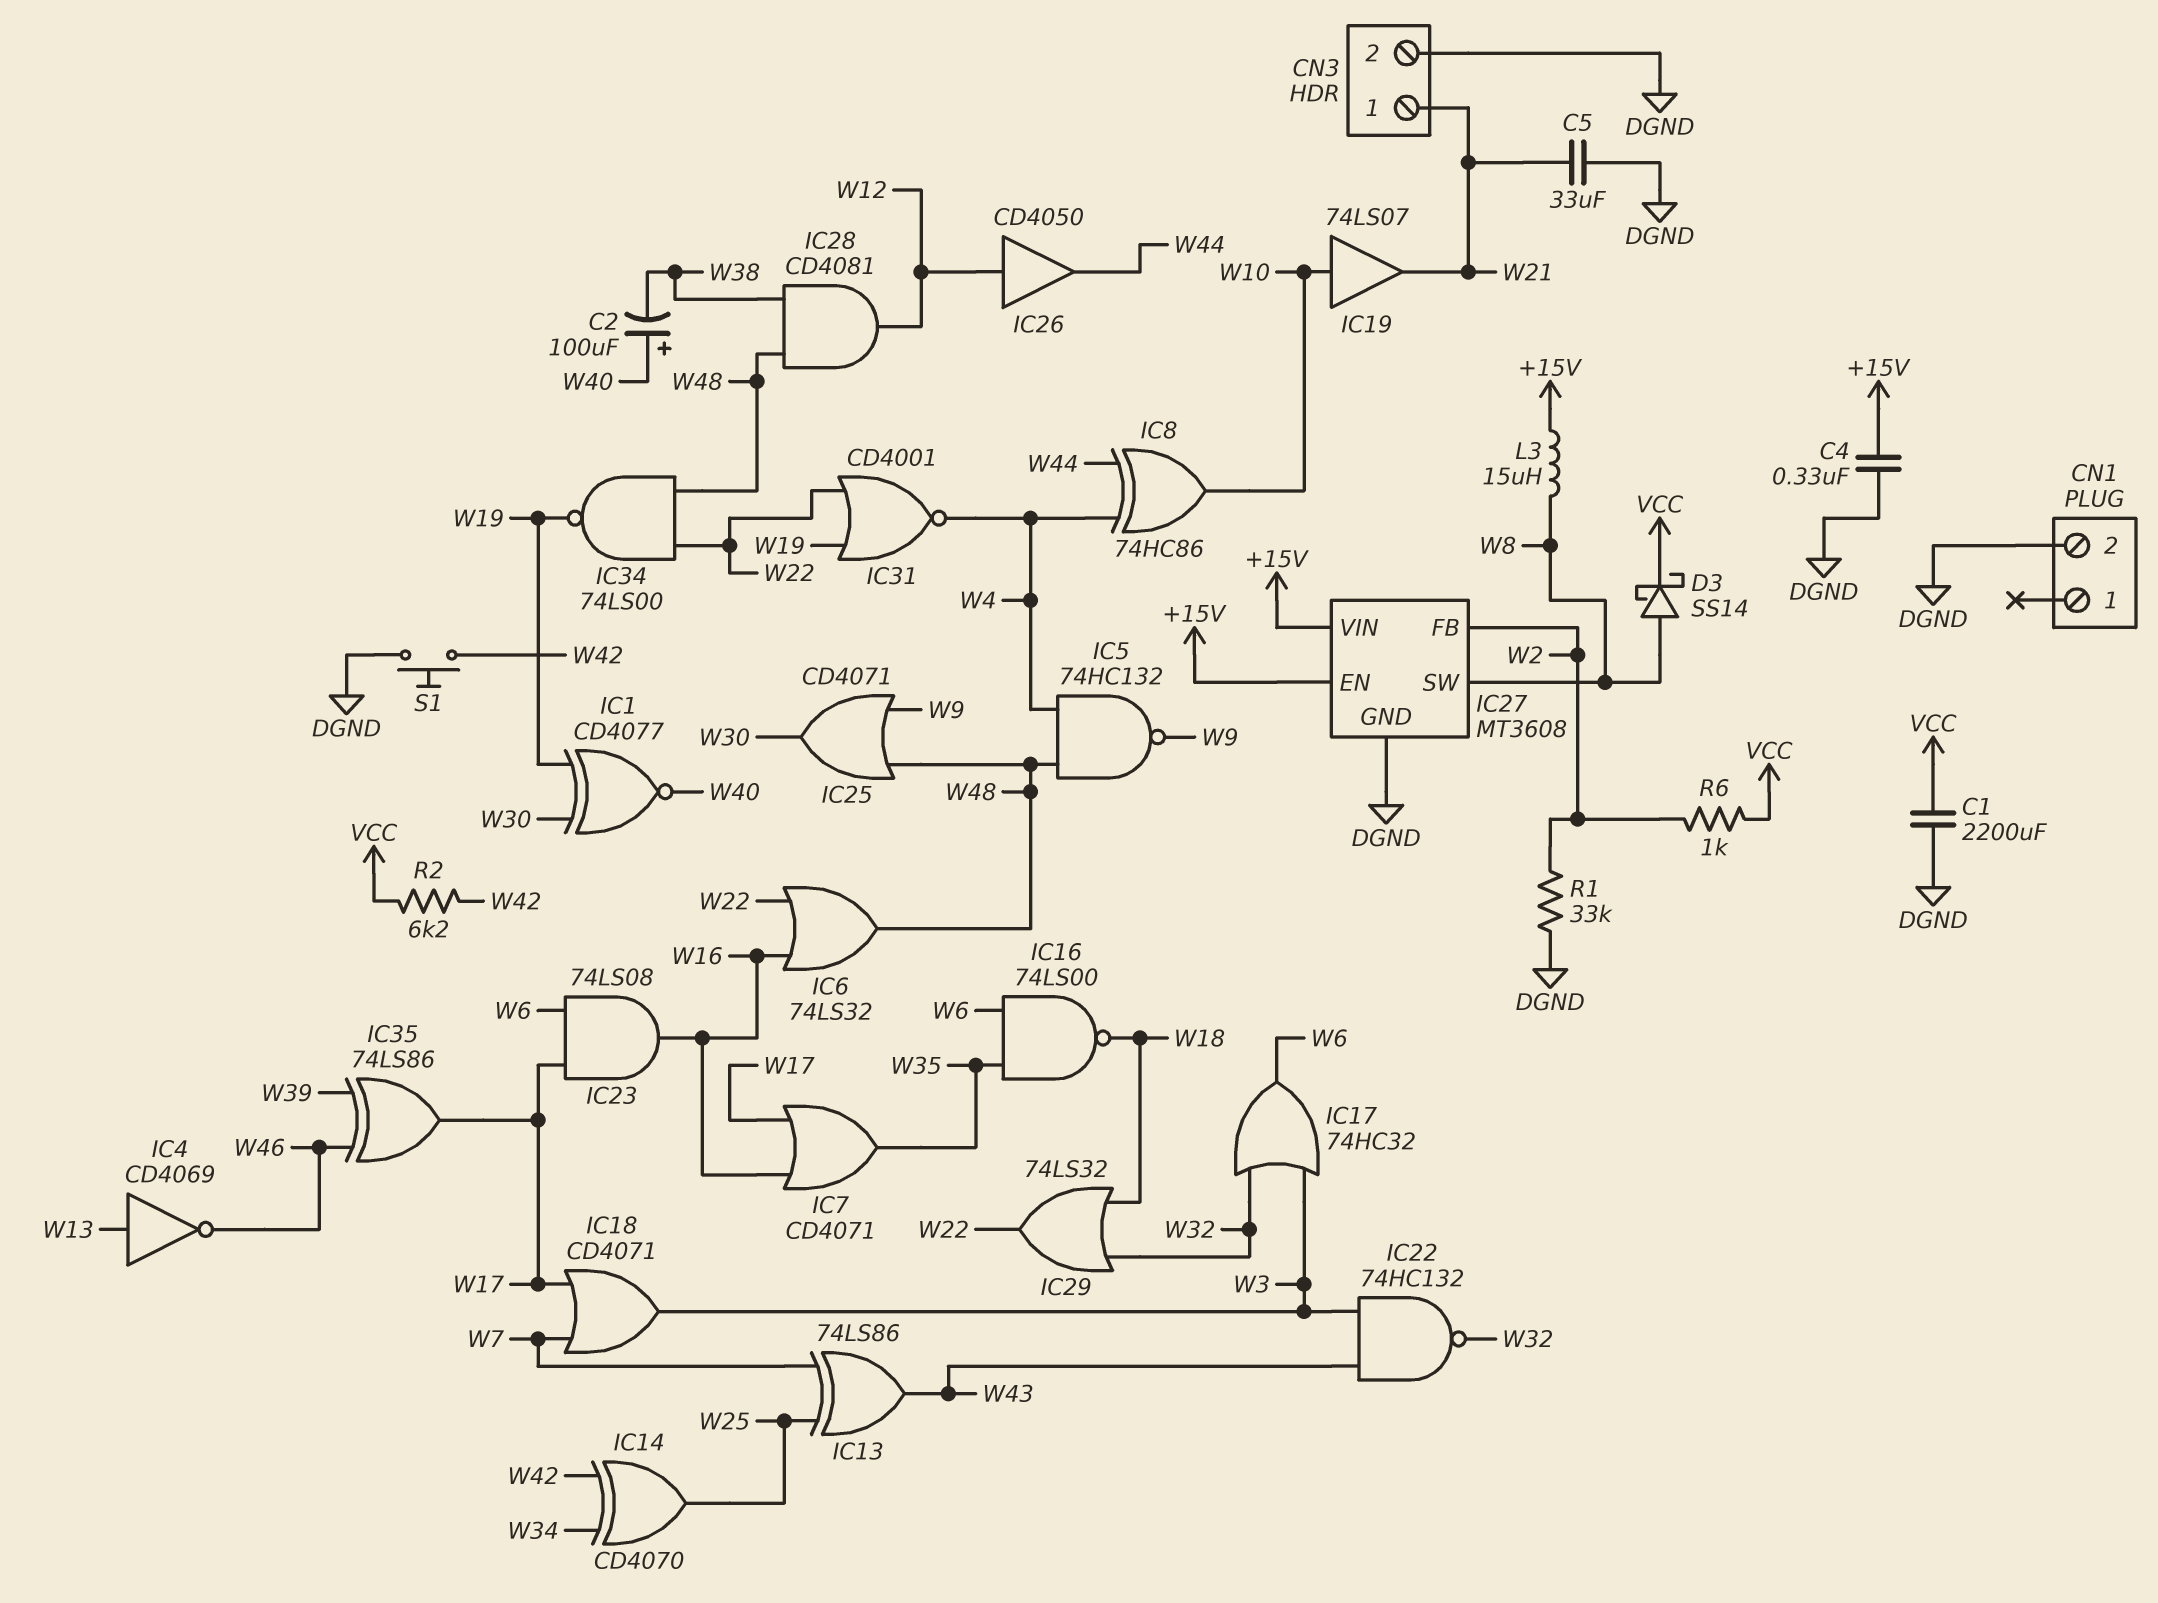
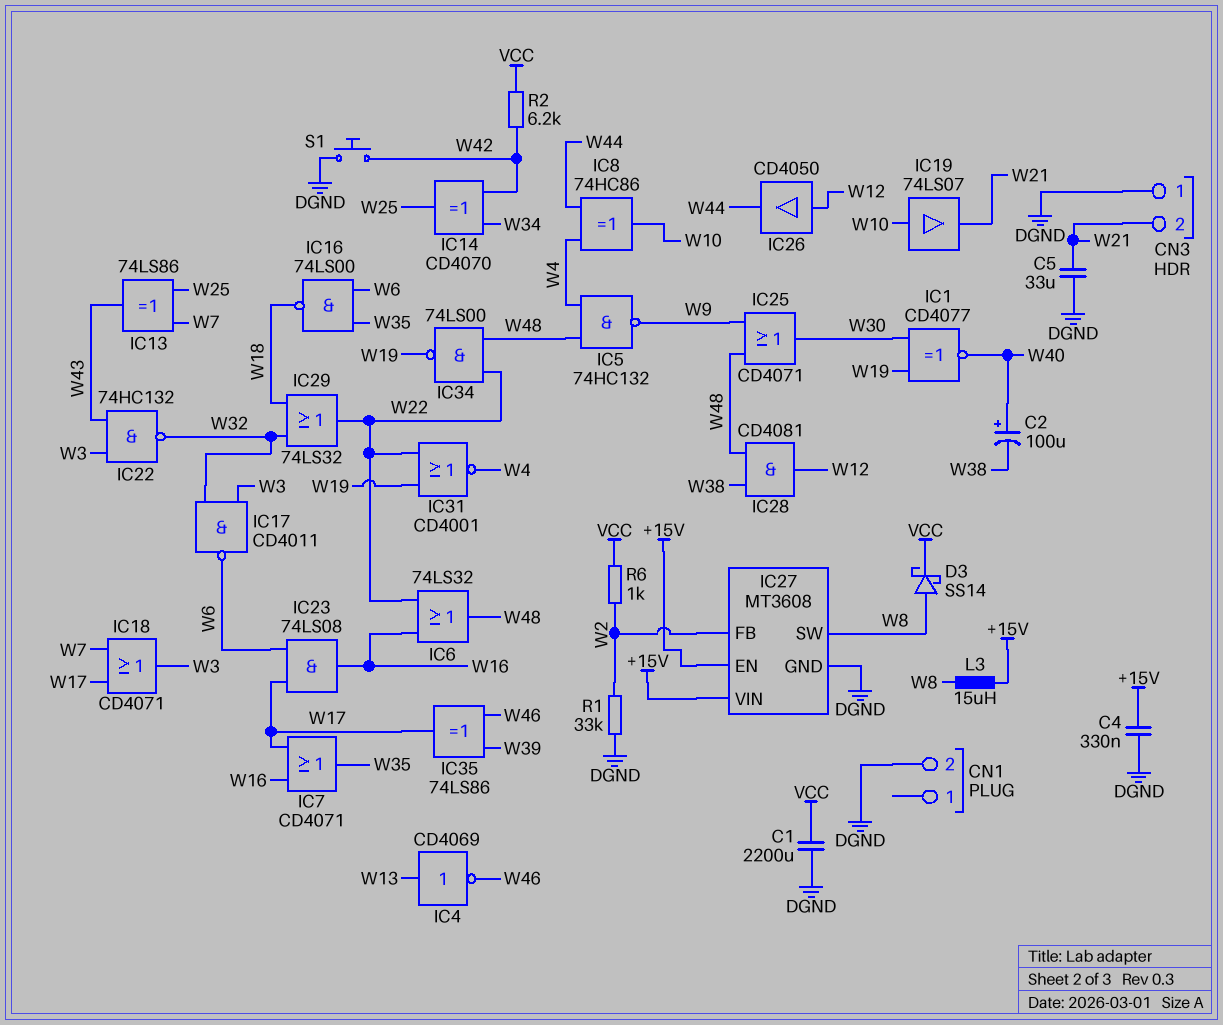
CN3 pin 1: W21 -> DGND
CN3 pin 2: DGND -> W21
IC17: OR 74HC32 (in W3, in W32, out W6) -> NAND CD4011 (in W3, in W32, out W6)

